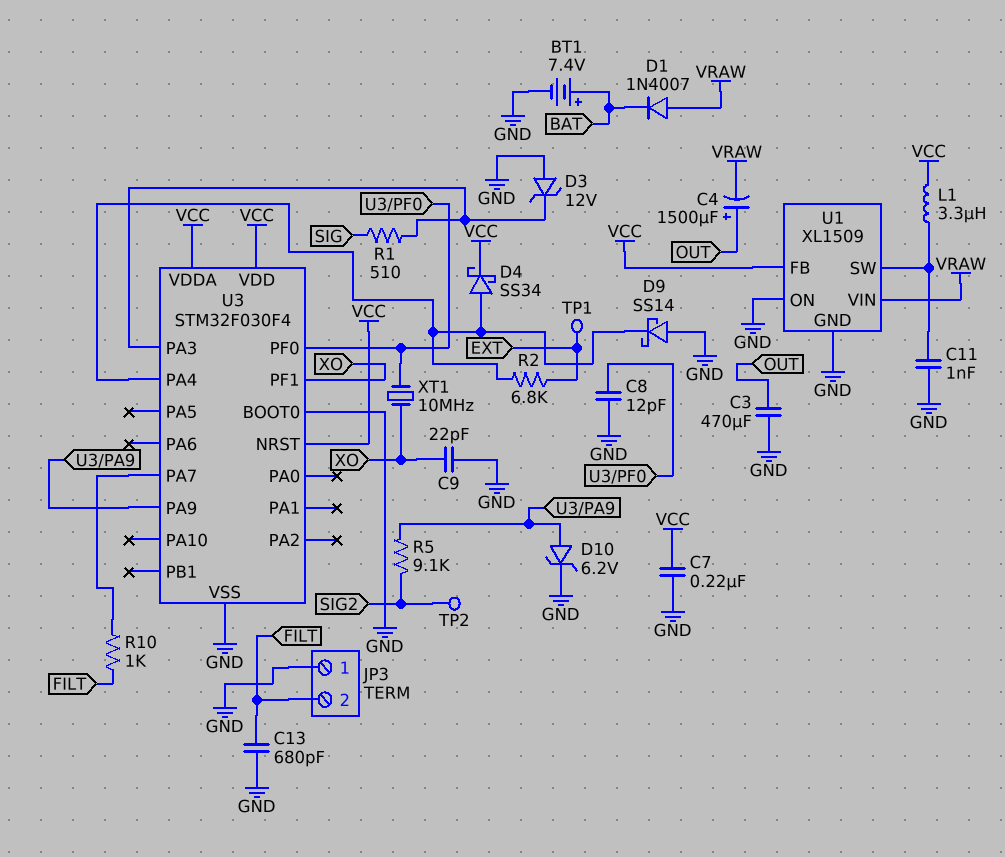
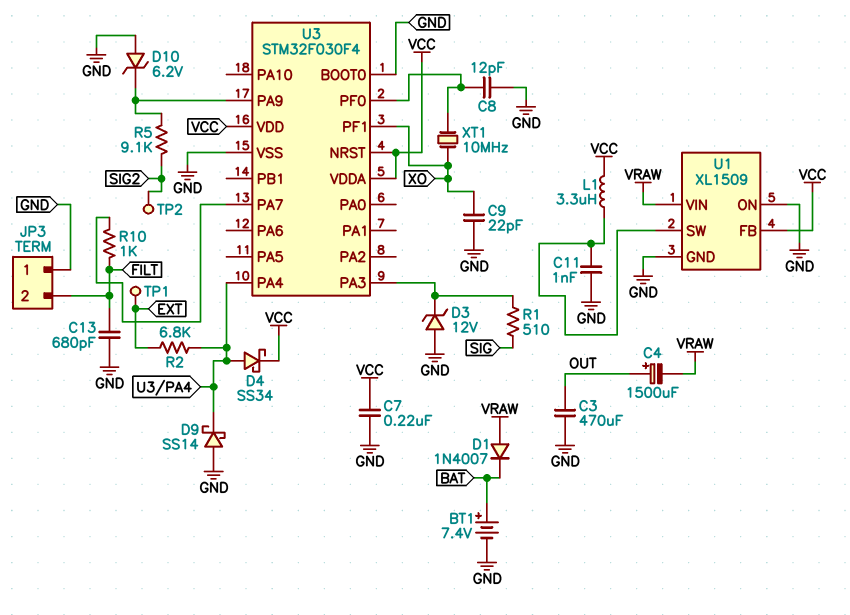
D10: zener 6.2V (A U3/PA9, K GND) -> zener 6.2V (A GND, K U3/PA9)

